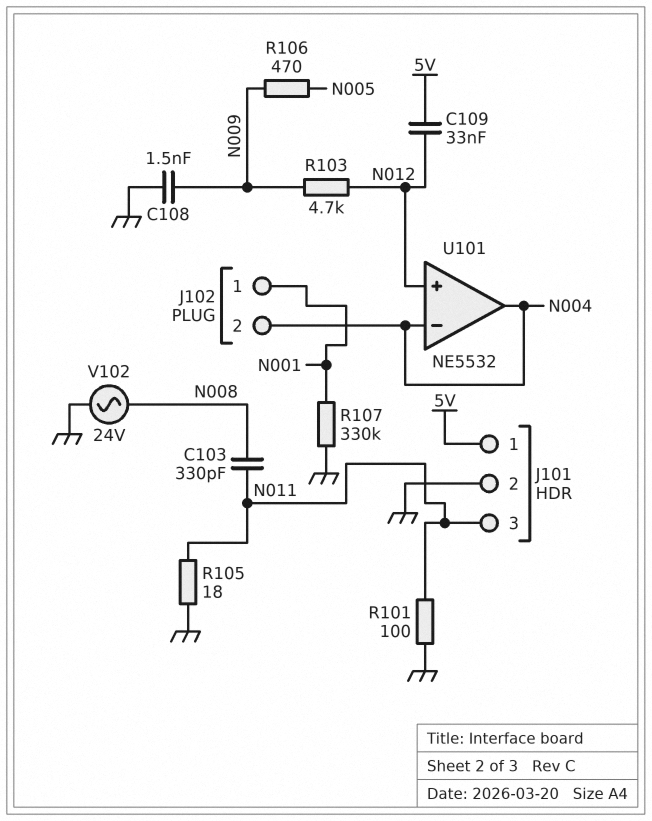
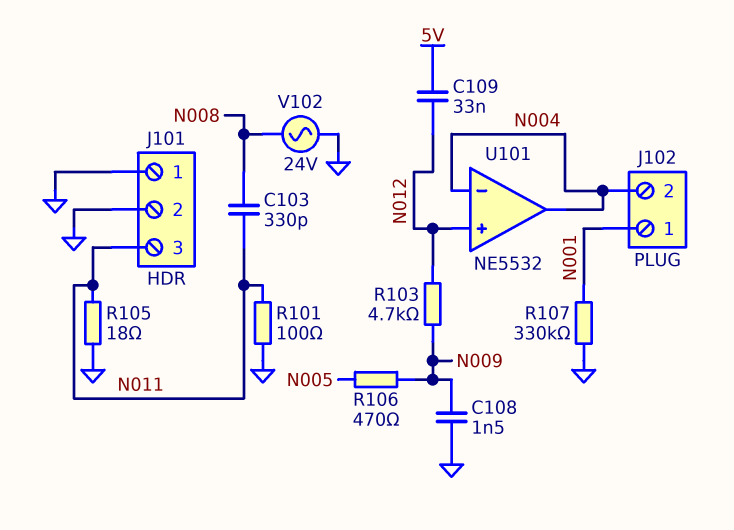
J101 pin 1: 5V -> GND

